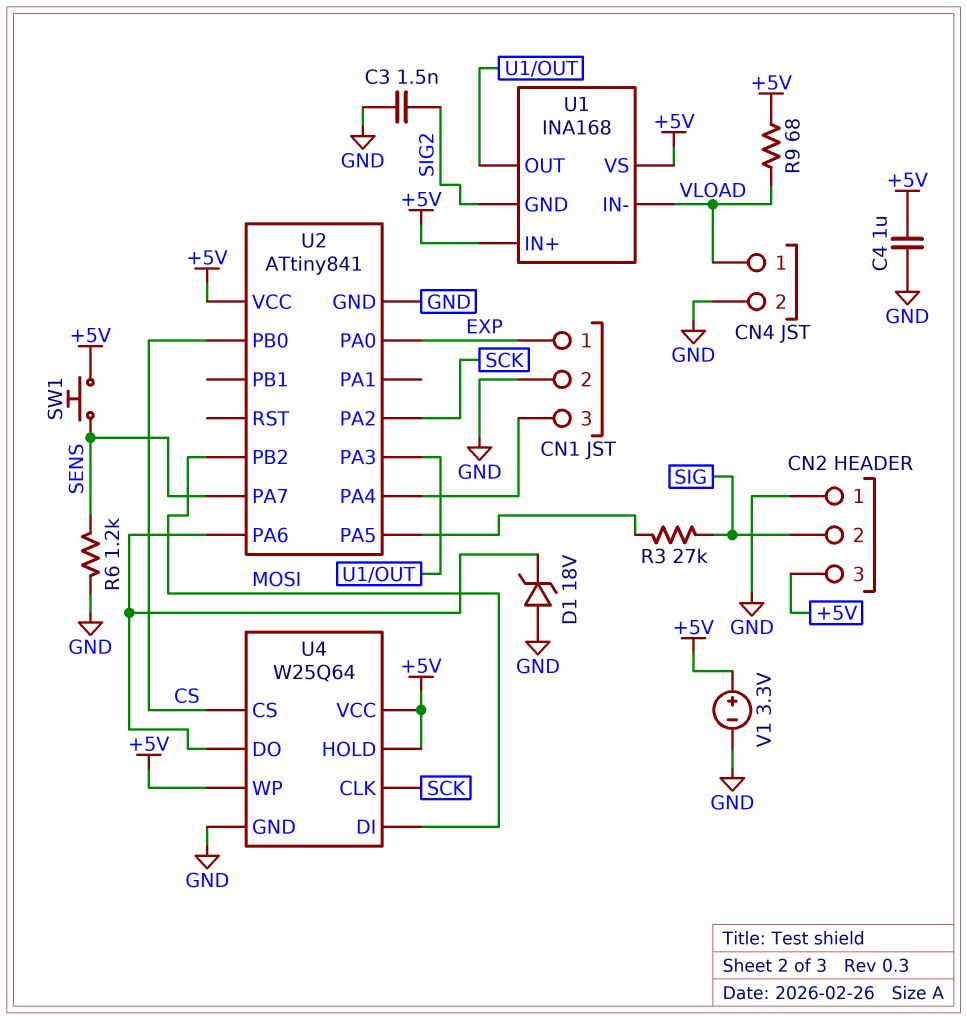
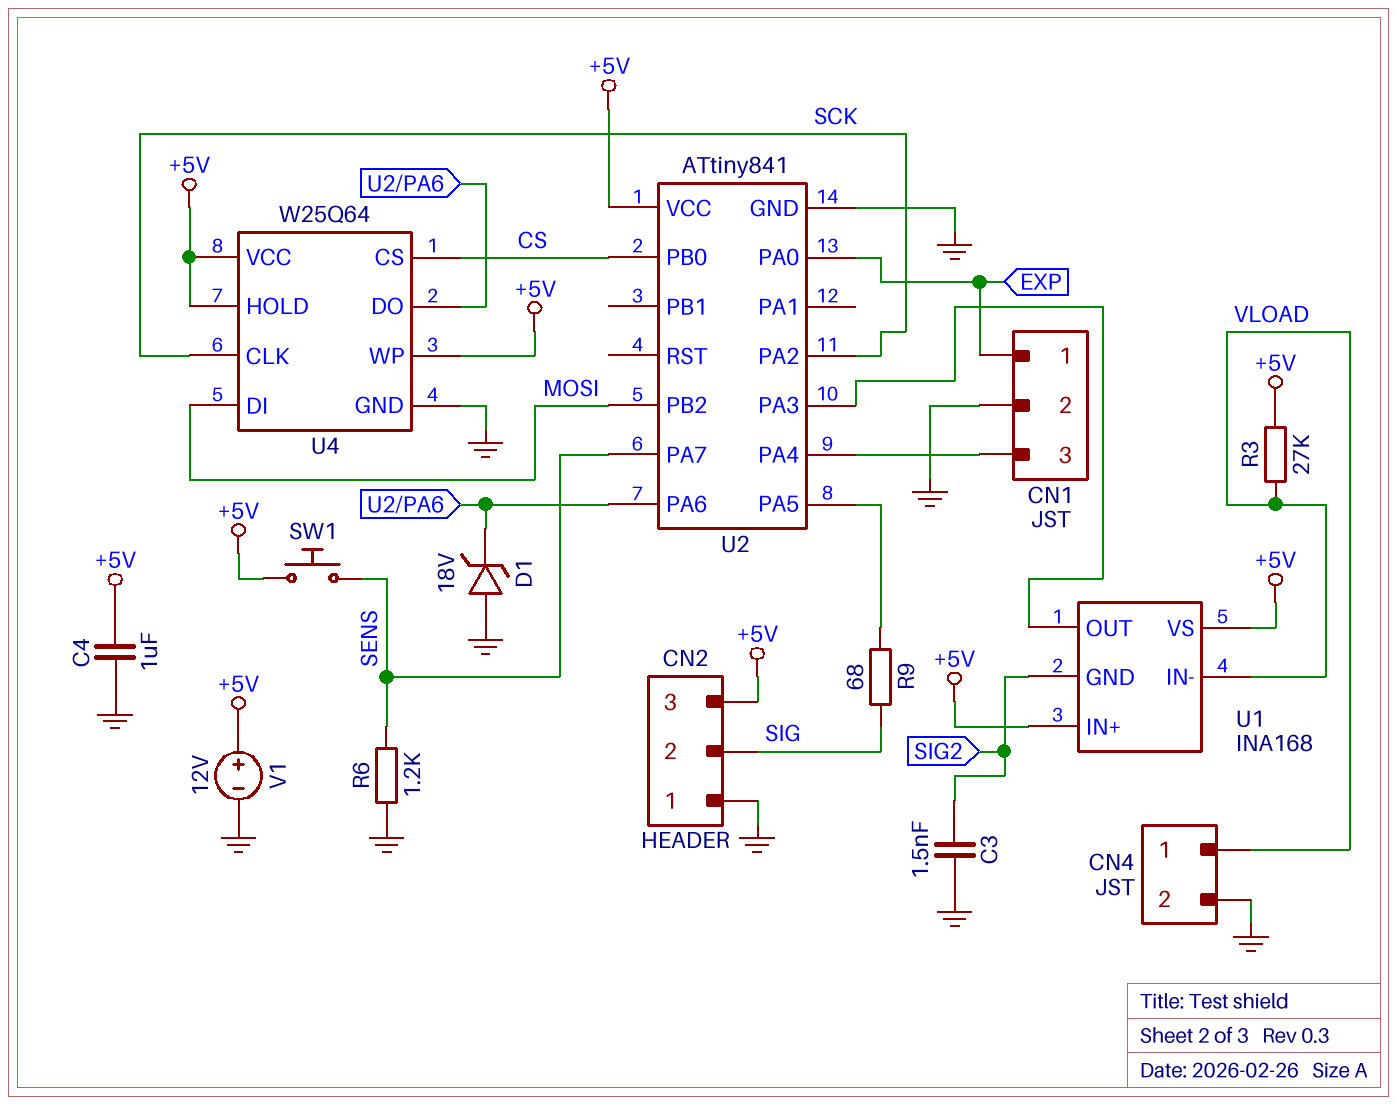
R3: 27k (SIG, U2/PA5) -> 27k (+5V, VLOAD)
R9: 68 (+5V, VLOAD) -> 68 (SIG, U2/PA5)
V1: 3.3V (plus +5V, minus GND) -> 12V (plus +5V, minus GND)

